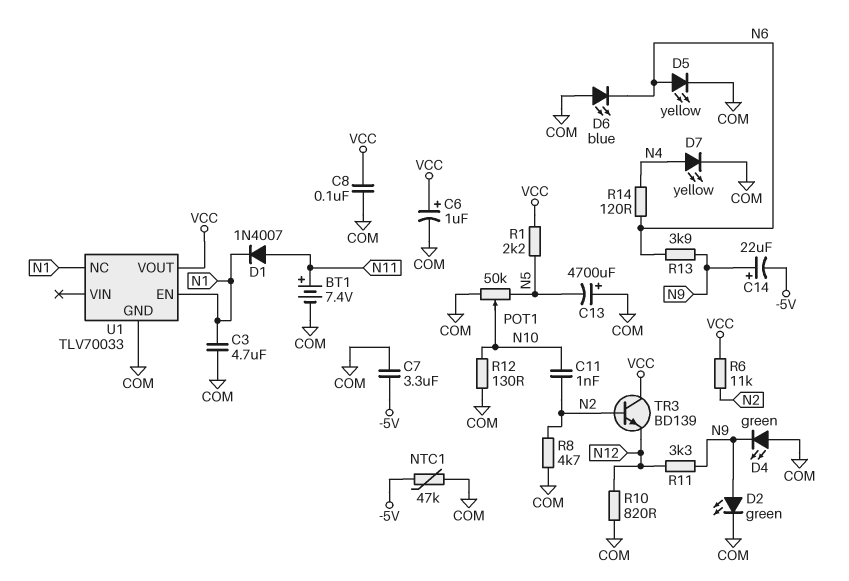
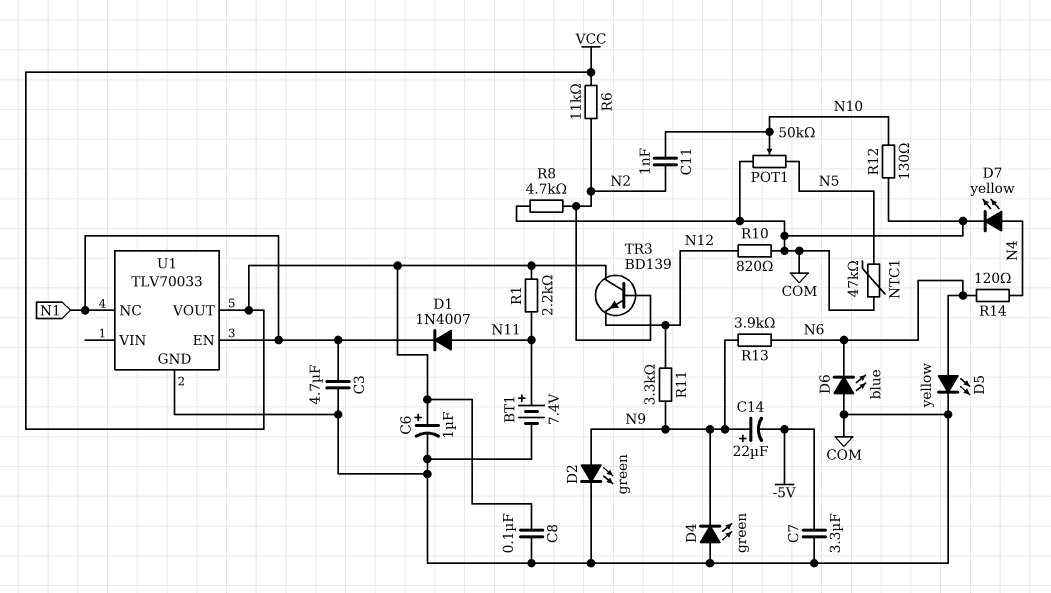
C13: 4700uF (plus COM, minus N5) -> none
NTC1: 47k (-5V, COM) -> 47k (COM, N5)
R1: 2.2k (N5, VCC) -> 2.2k (N11, VCC)

